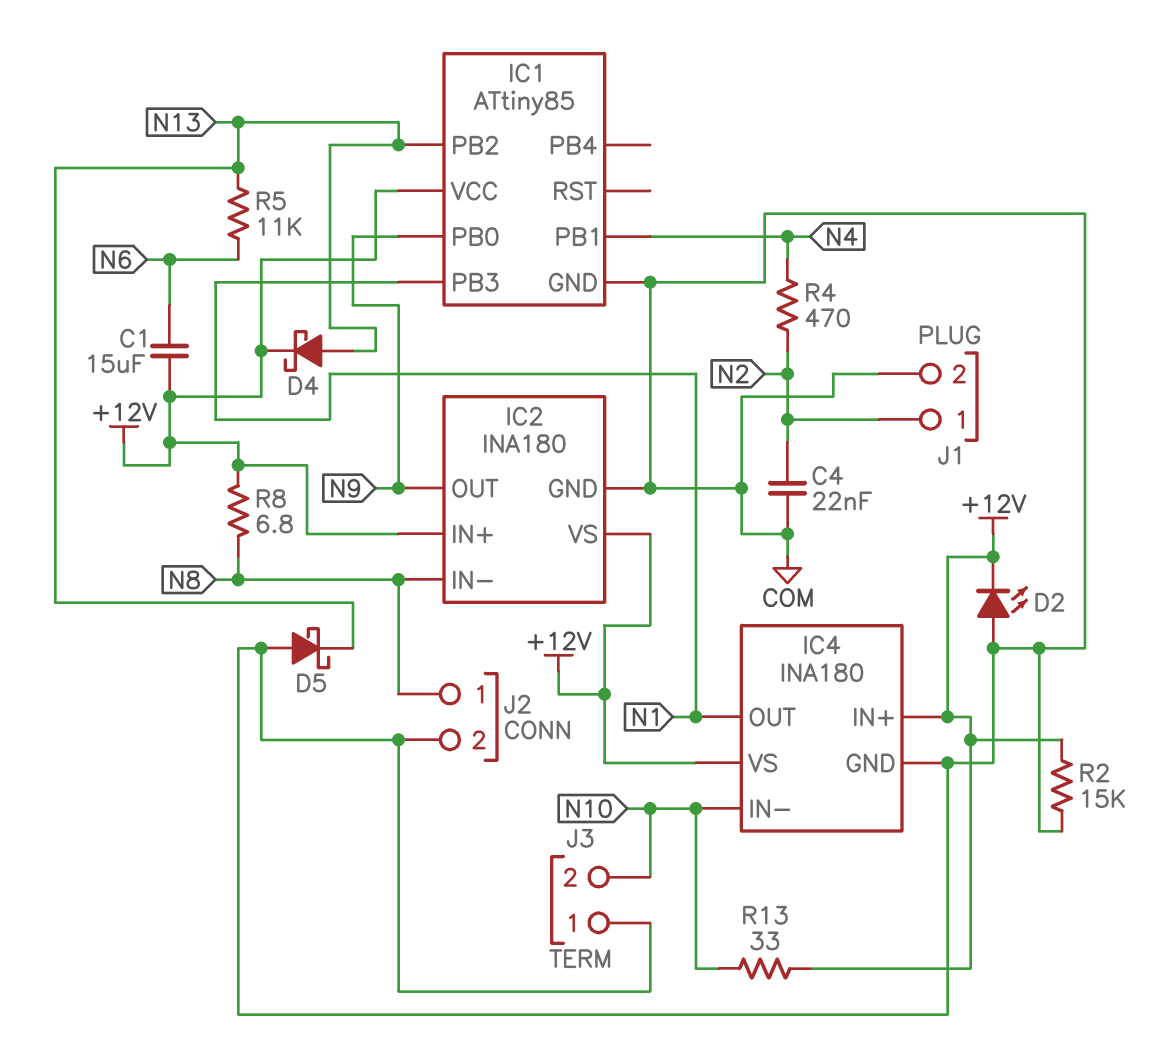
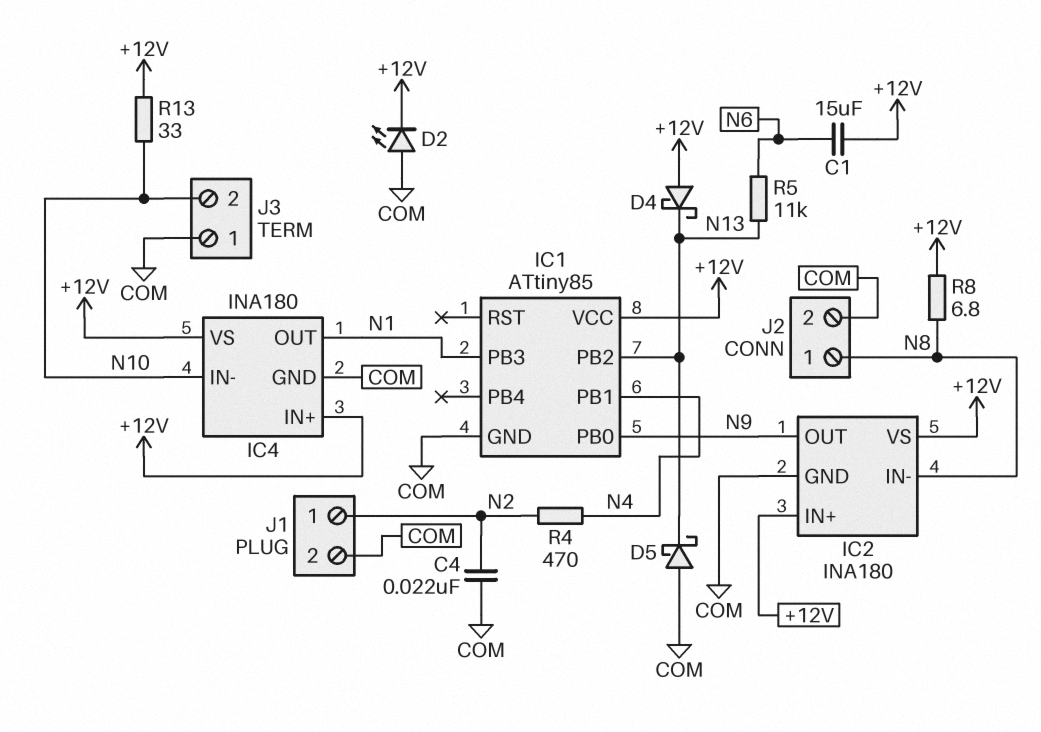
D4: schottky (A N13, K +12V) -> schottky (A +12V, K N13)
R2: 15k (+12V, COM) -> none

